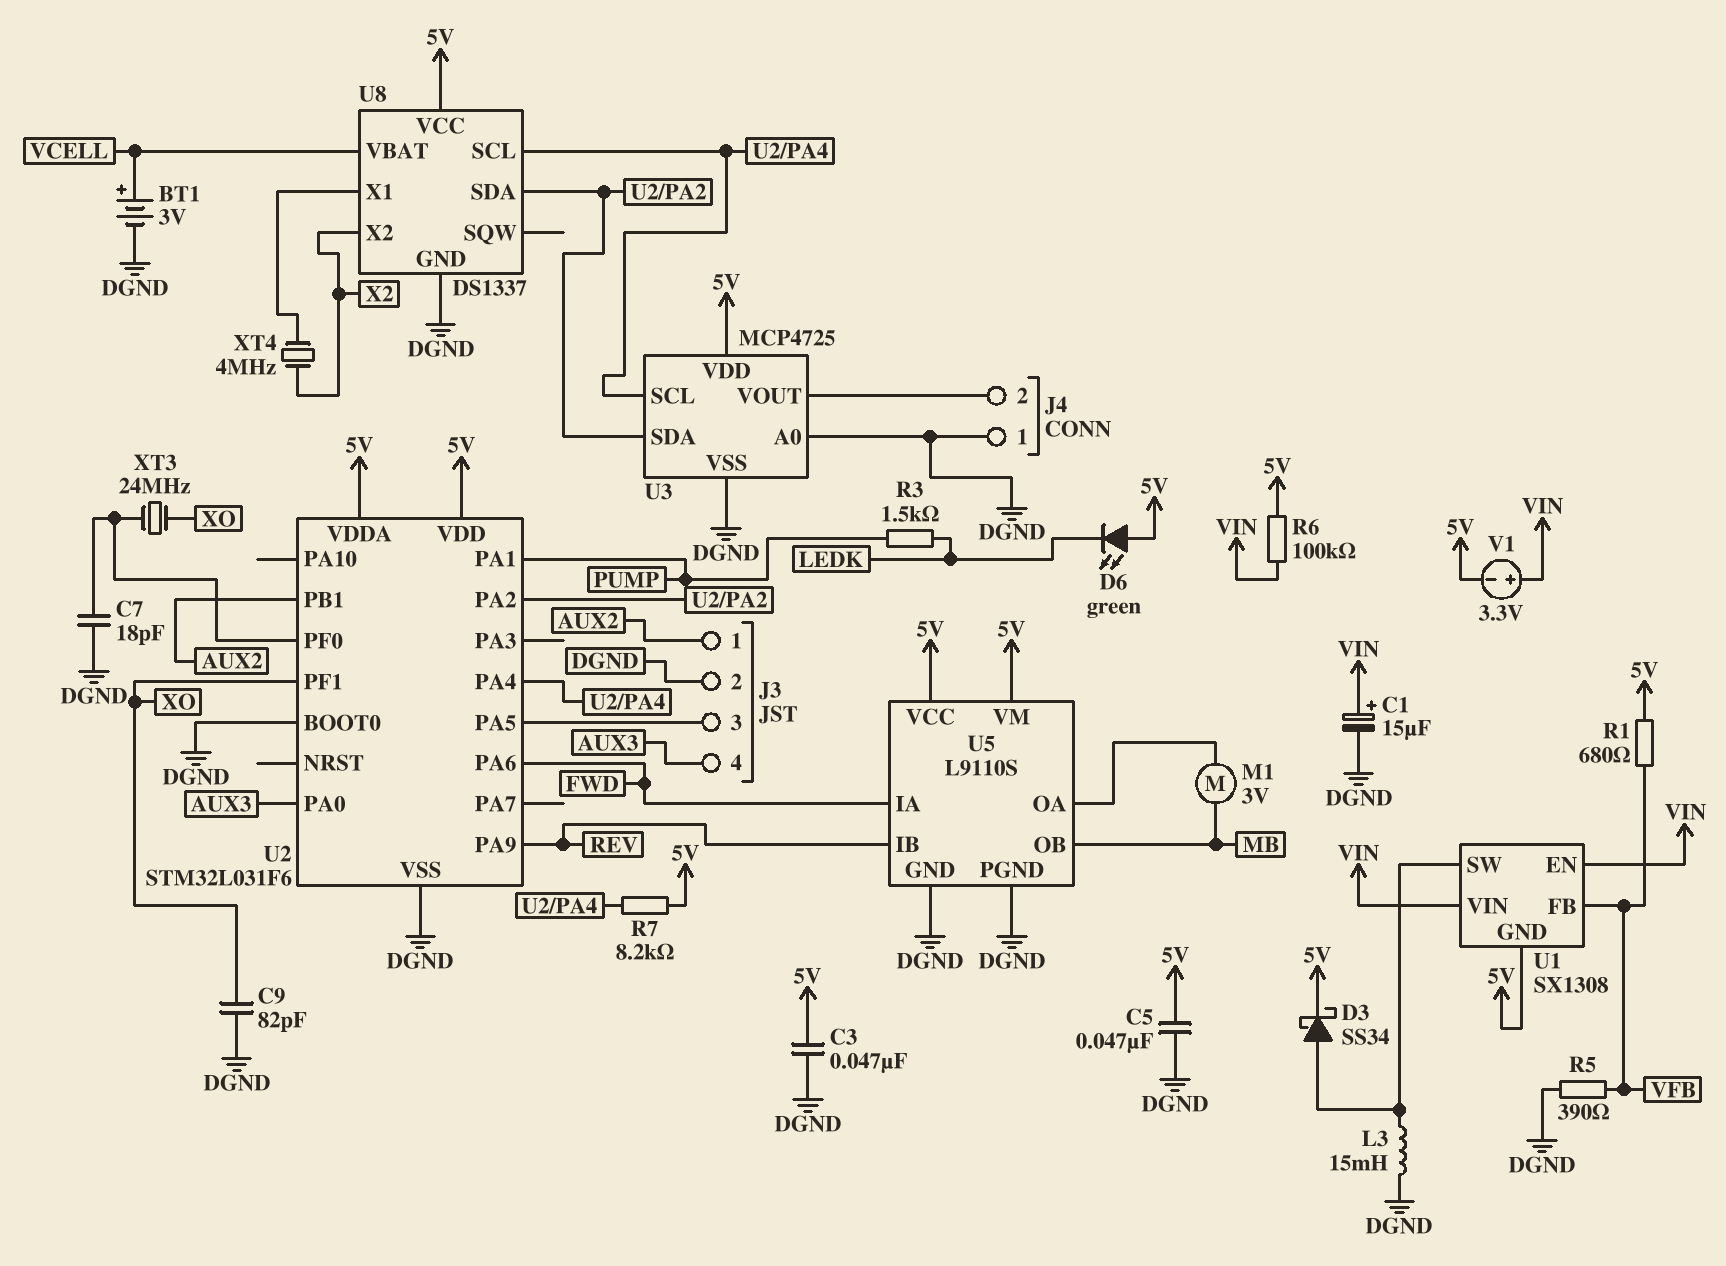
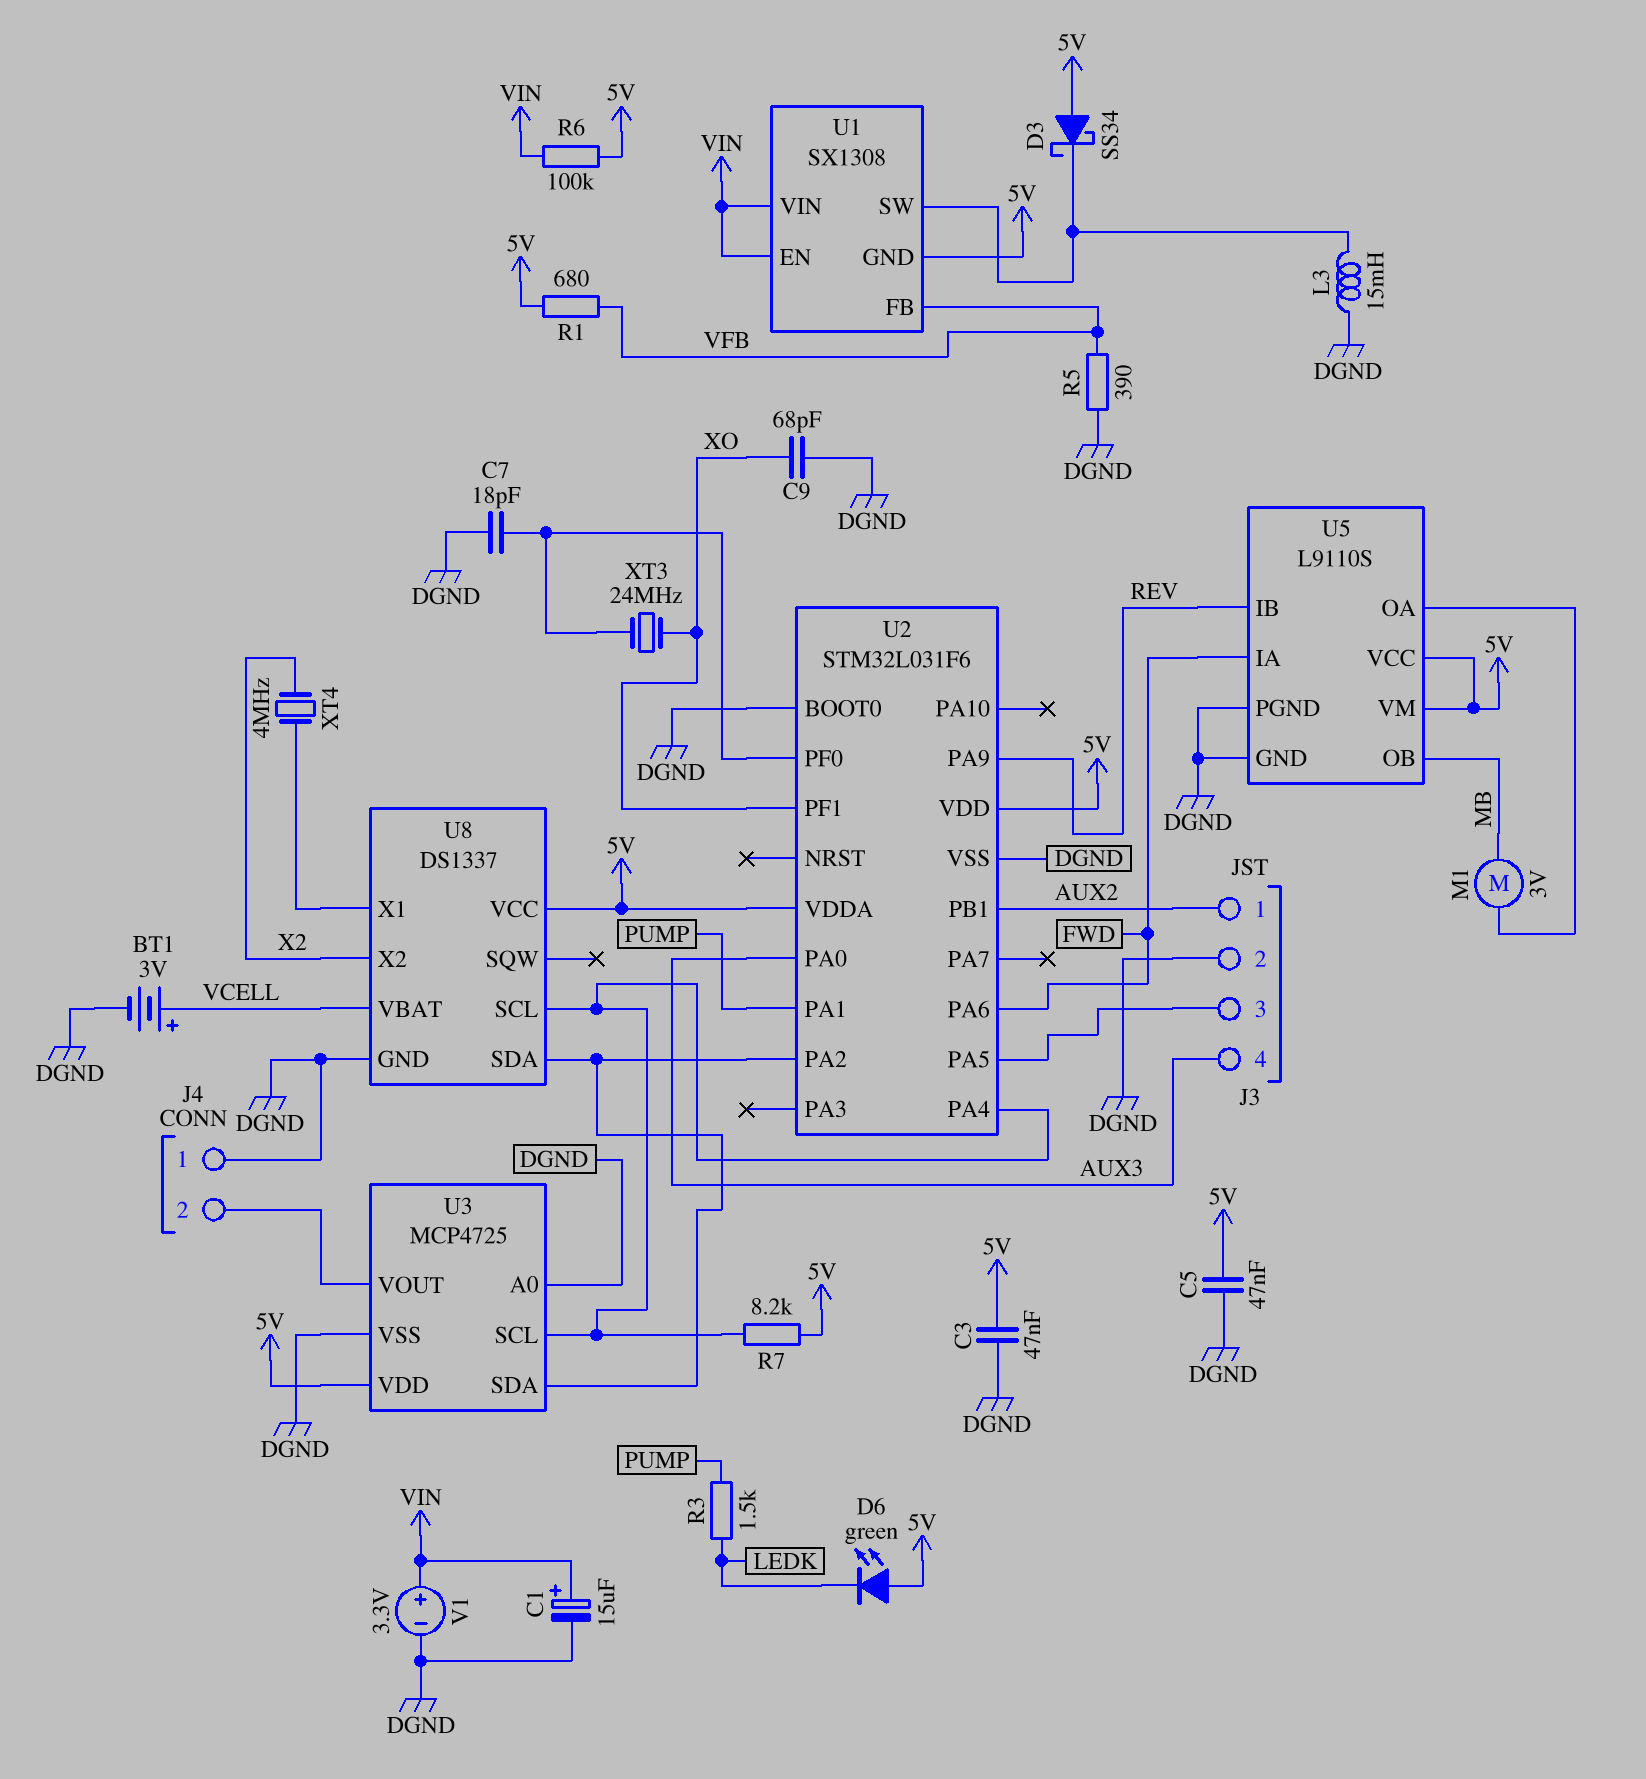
C9: 82pF (DGND, XO) -> 68pF (DGND, XO)
D3: schottky SS34 (A U1/SW, K 5V) -> schottky SS34 (A 5V, K U1/SW)
V1: 3.3V (plus VIN, minus 5V) -> 3.3V (plus VIN, minus DGND)

